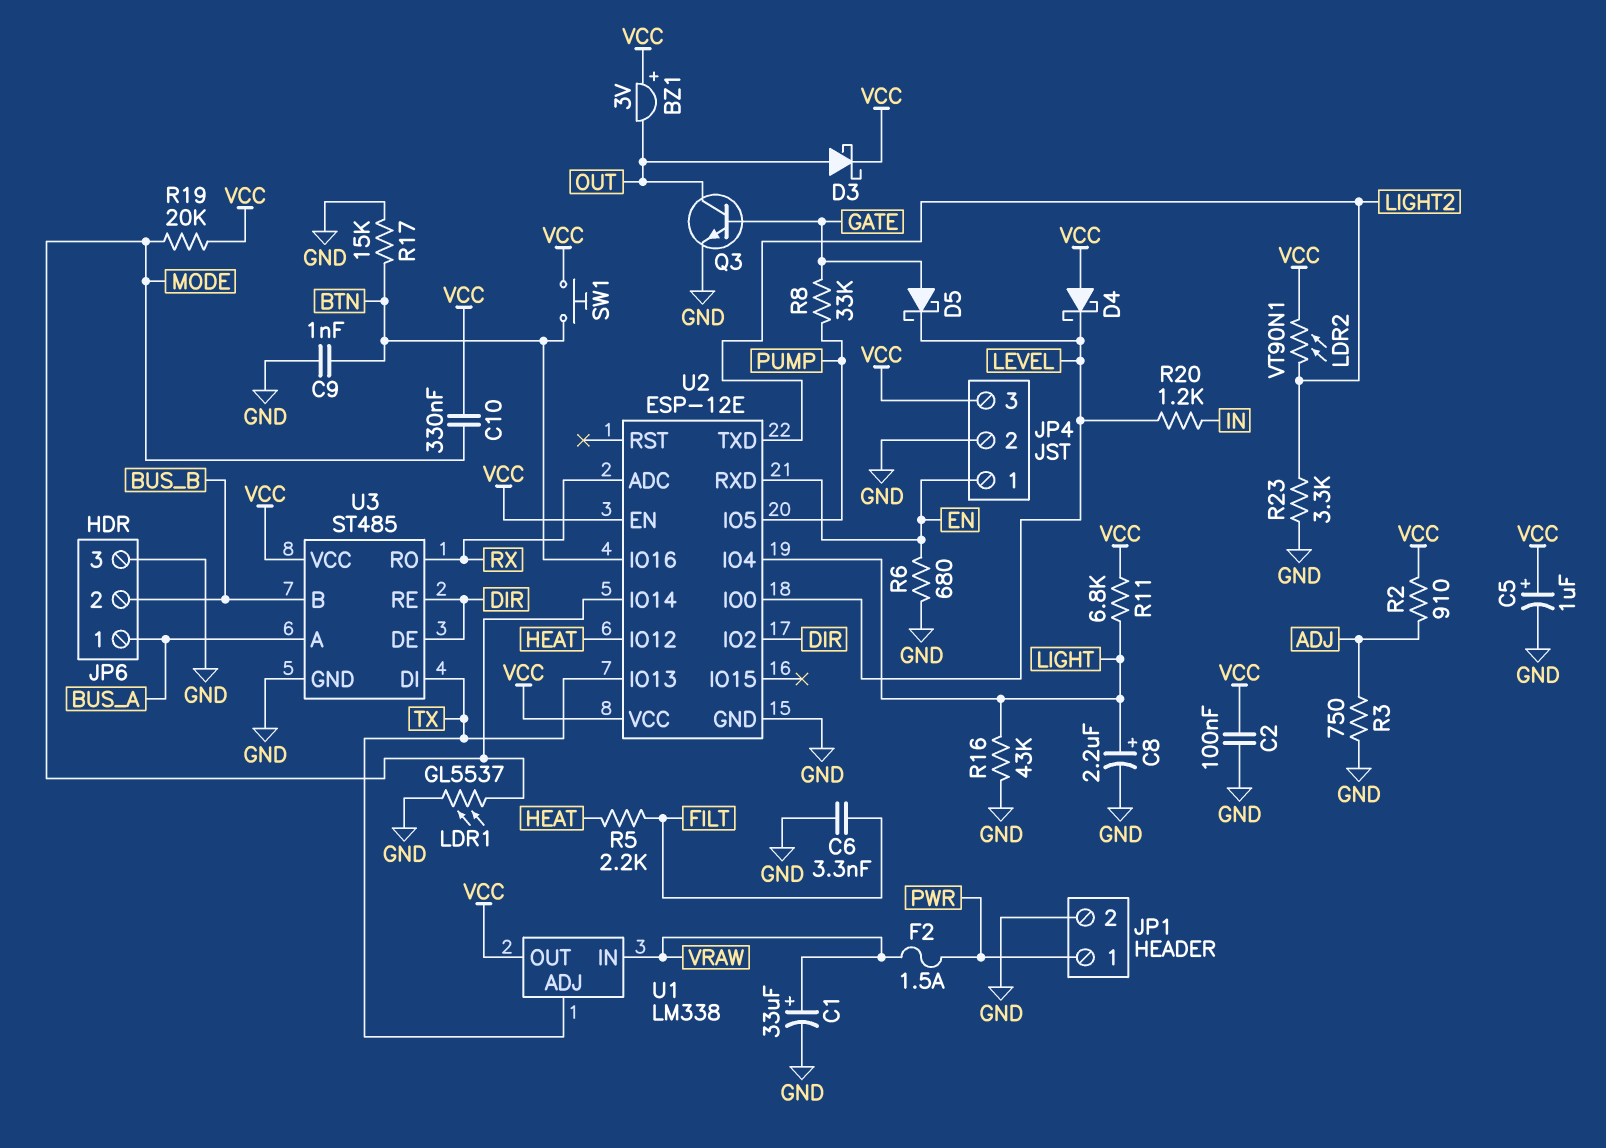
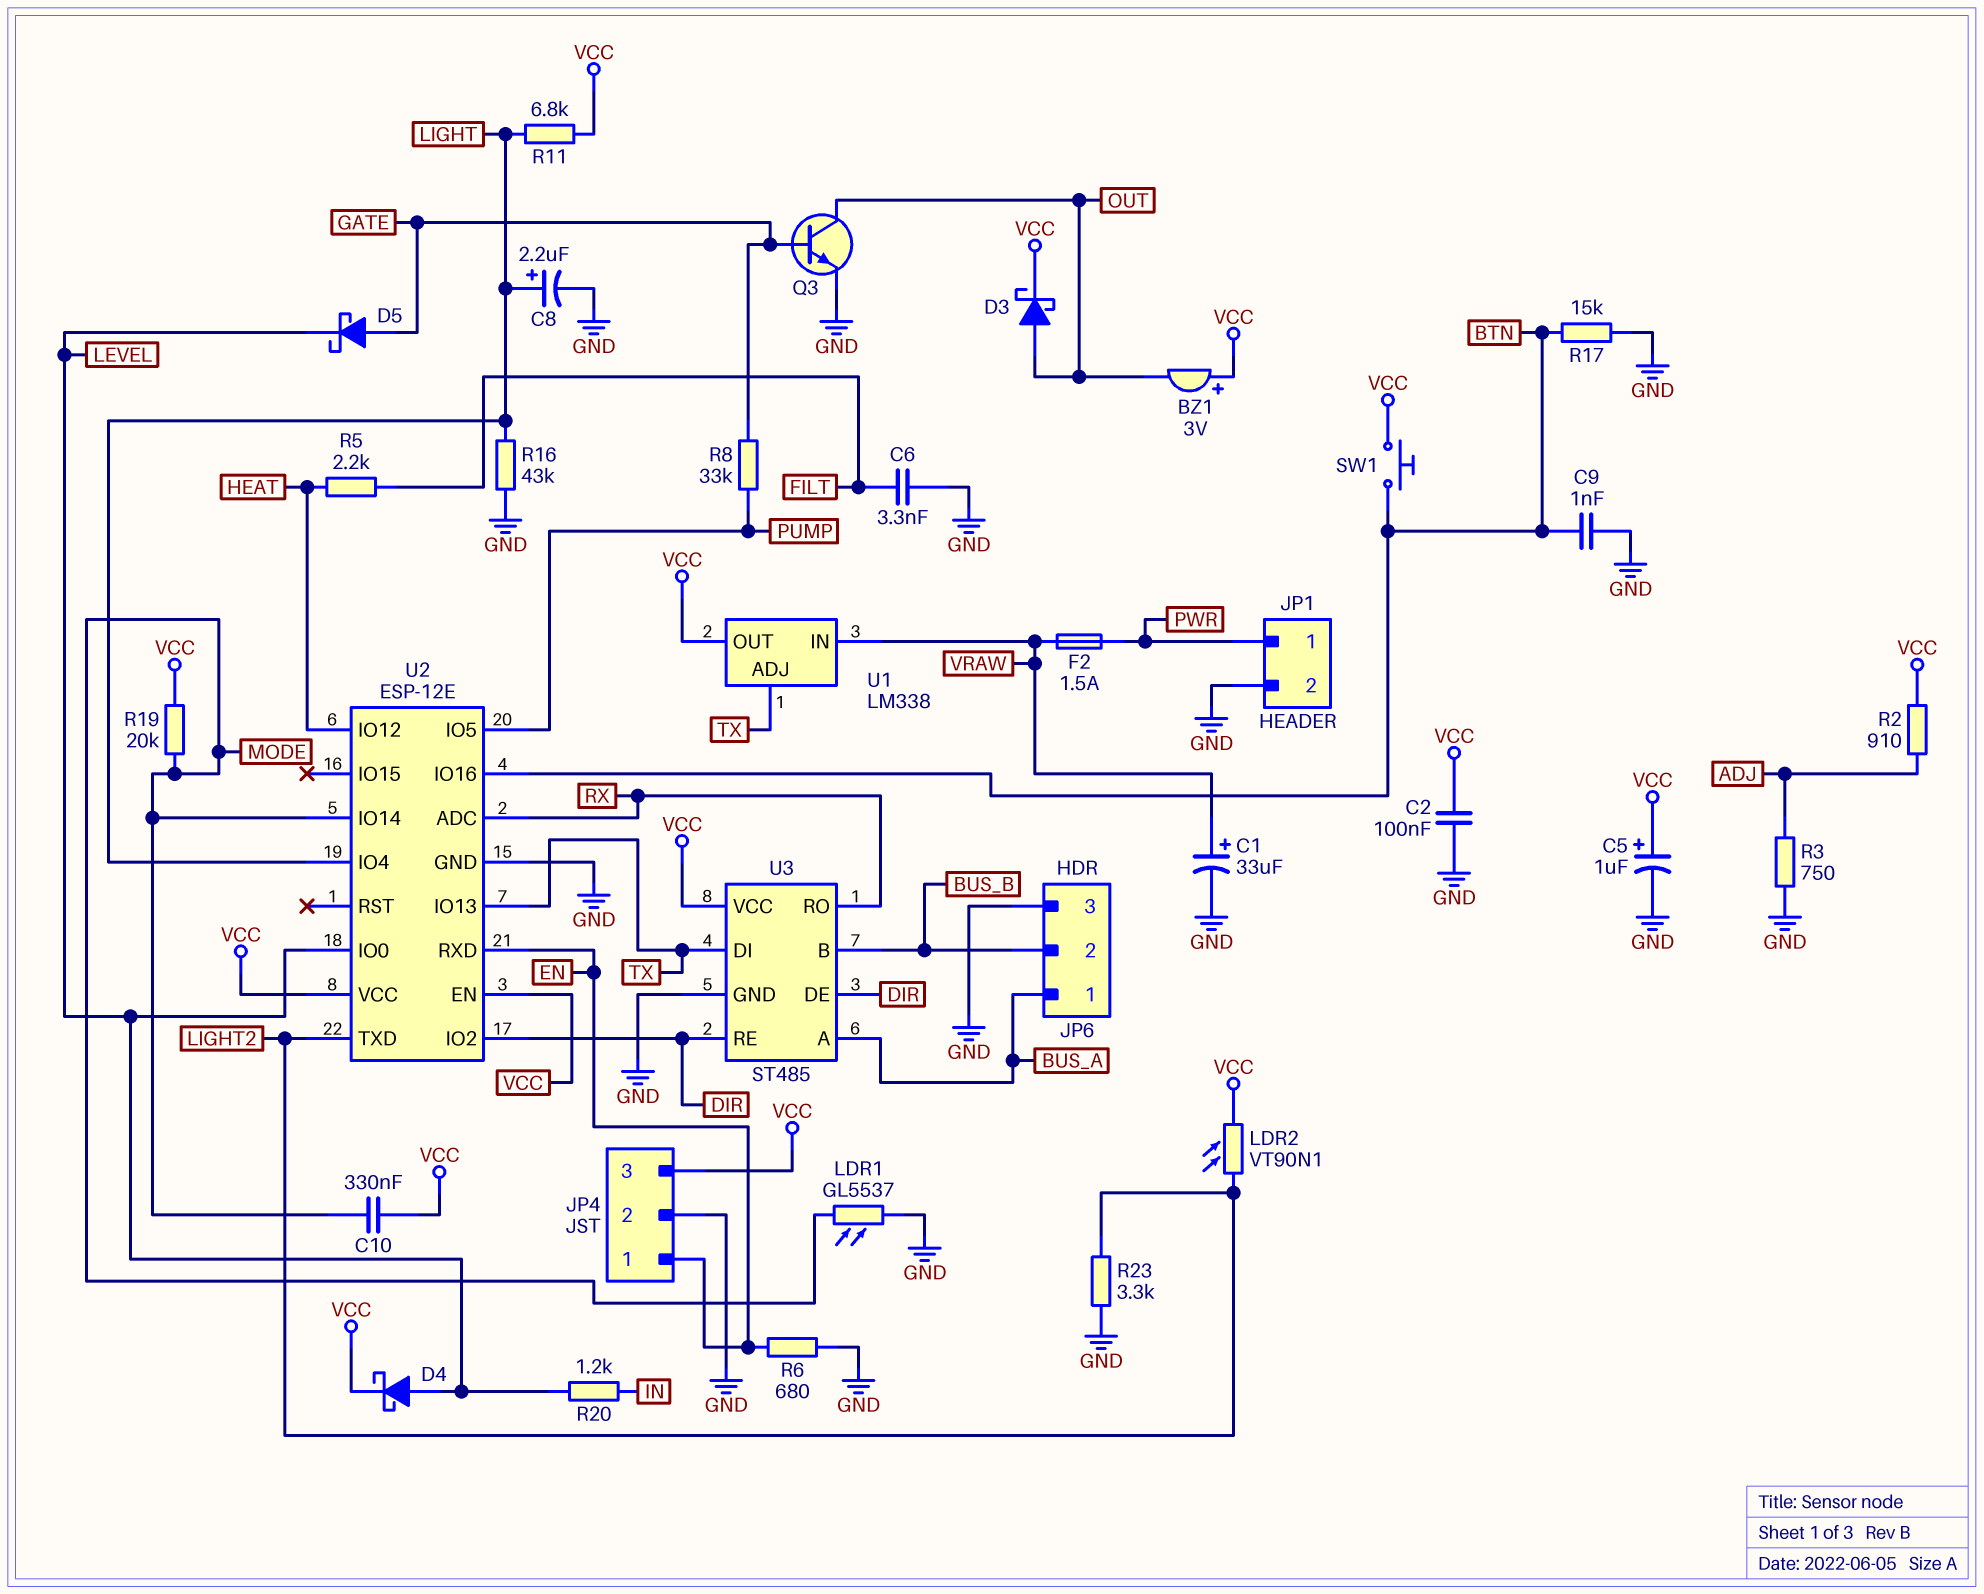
D4: schottky (A VCC, K LEVEL) -> schottky (A LEVEL, K VCC)

